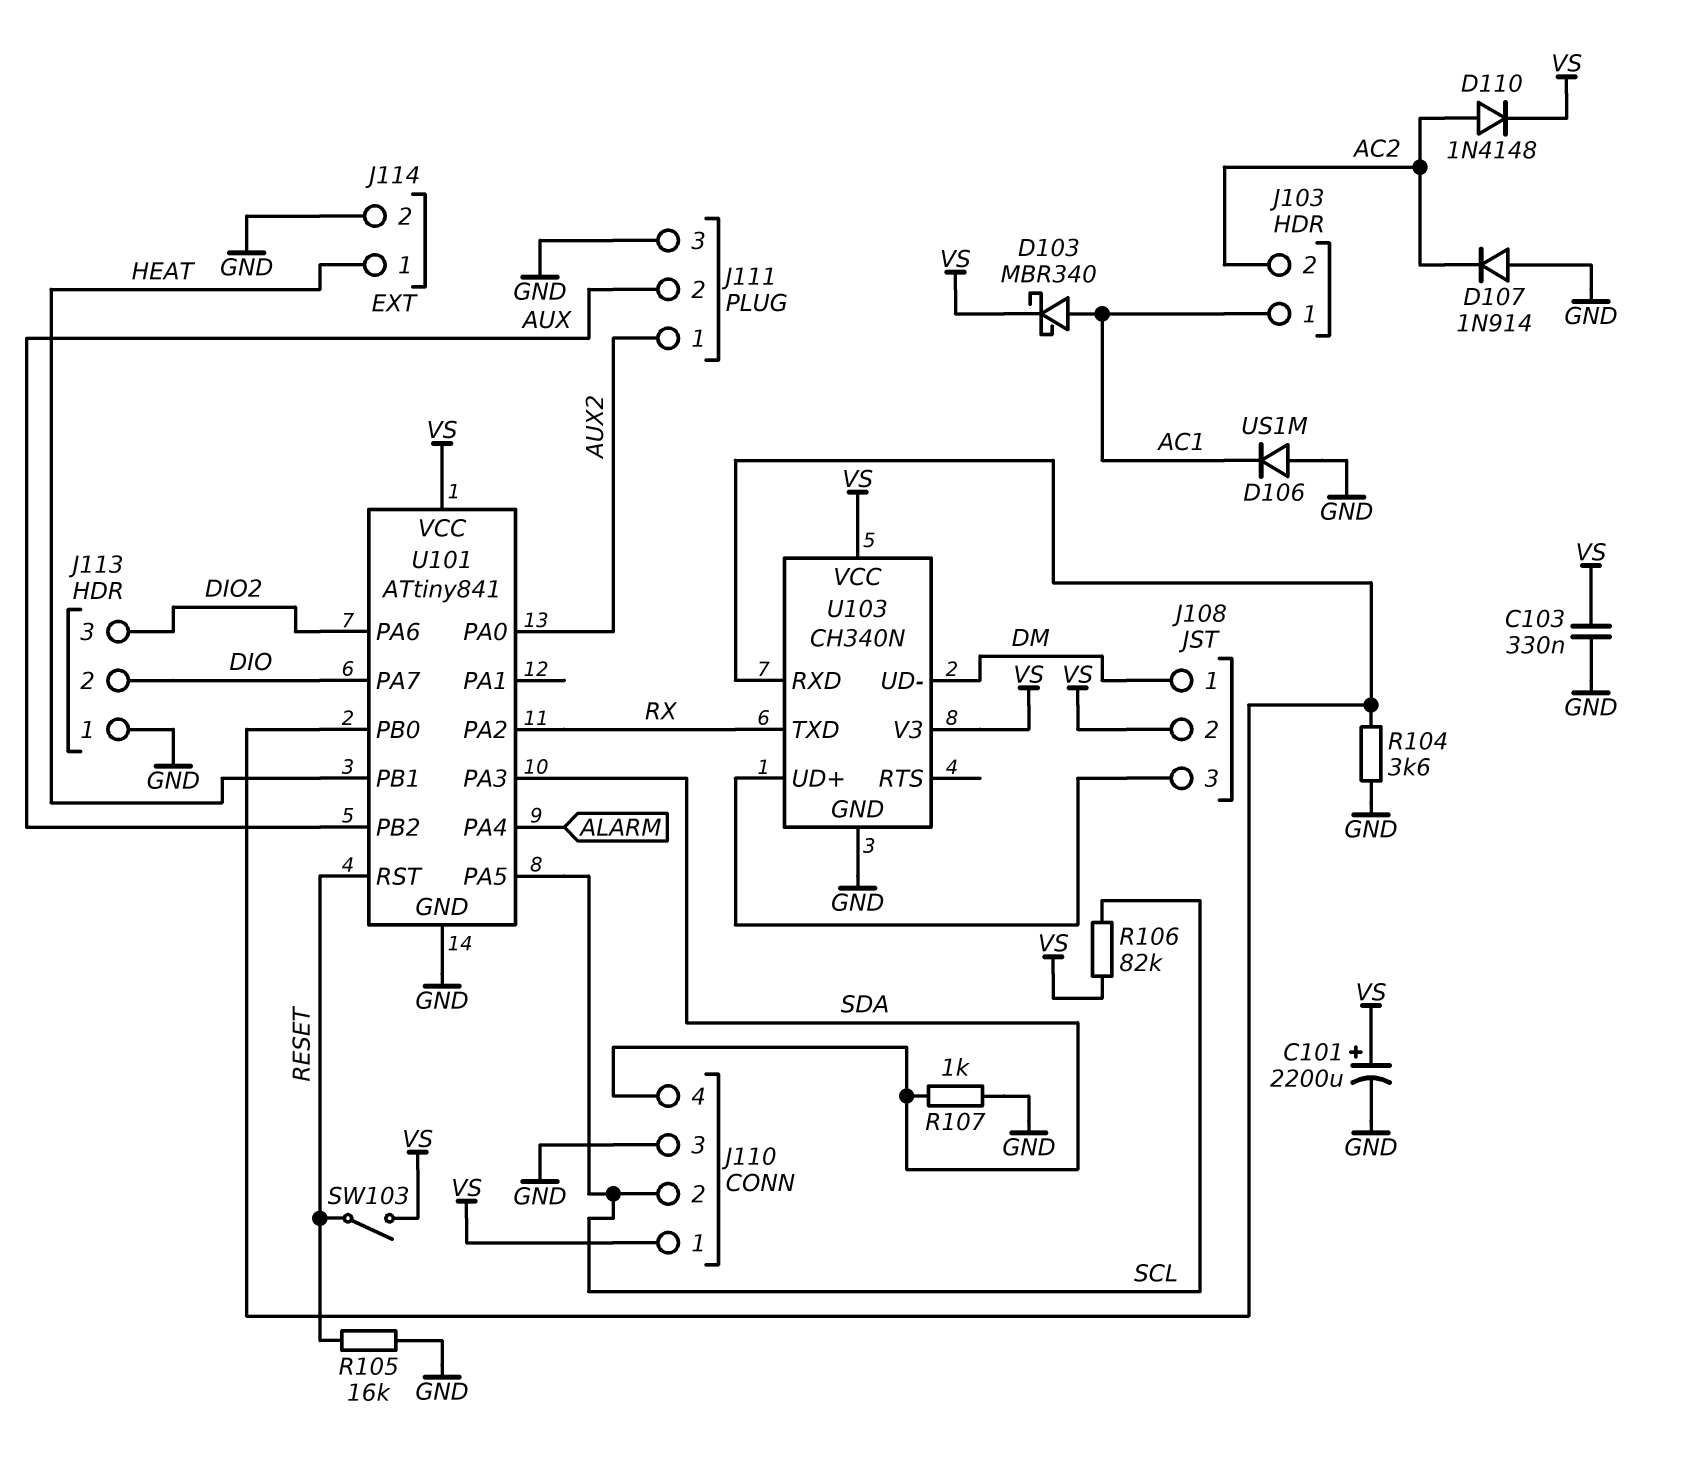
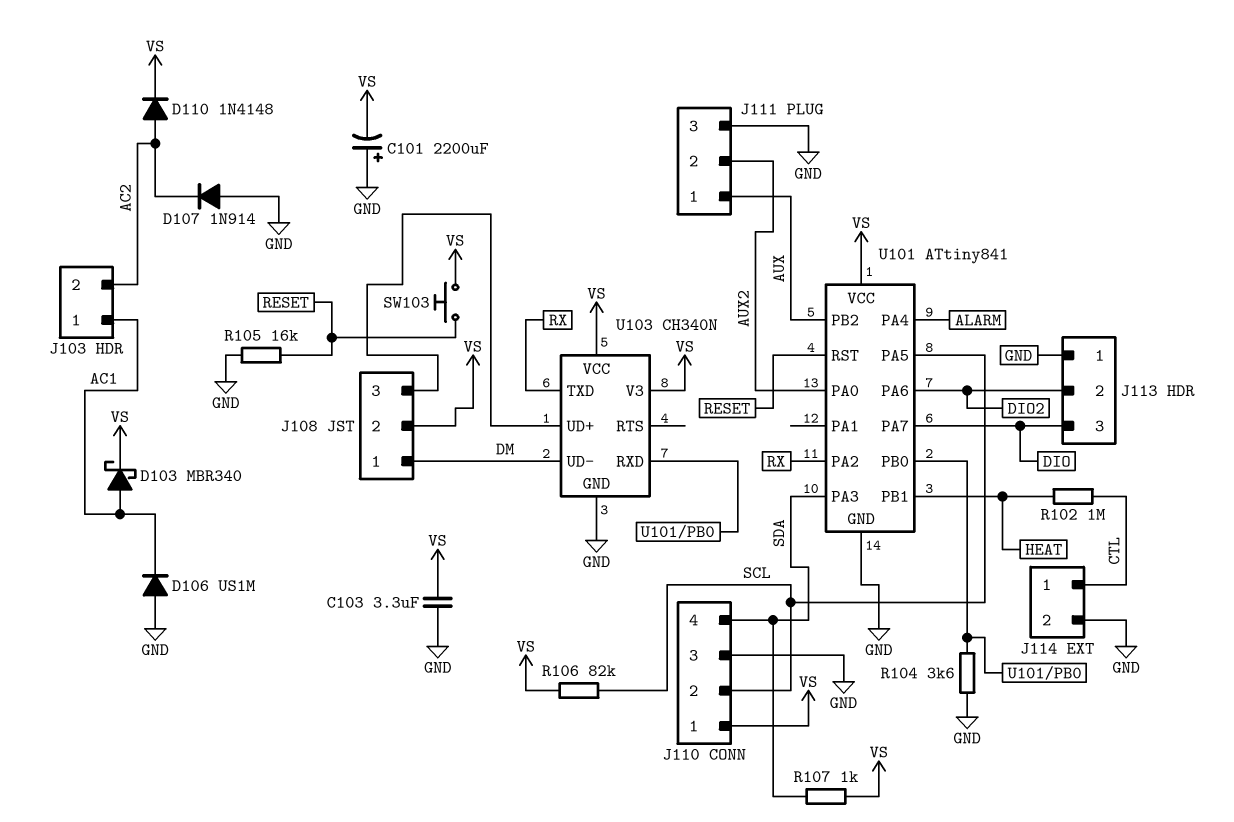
C101: 2200uF (plus VS, minus GND) -> 2200uF (plus GND, minus VS)
C103: 330nF (GND, VS) -> 3.3uF (GND, VS)
J111 pin 1: AUX2 -> AUX
J111 pin 2: AUX -> AUX2
J113 pin 2: DIO -> DIO2
J113 pin 3: DIO2 -> DIO
J114 pin 1: HEAT -> CTL
R102: none -> 1M (CTL, HEAT)
R107: 1k (GND, SDA) -> 1k (SDA, VS)
SW103: switch (RESET, VS) -> button (RESET, VS)

